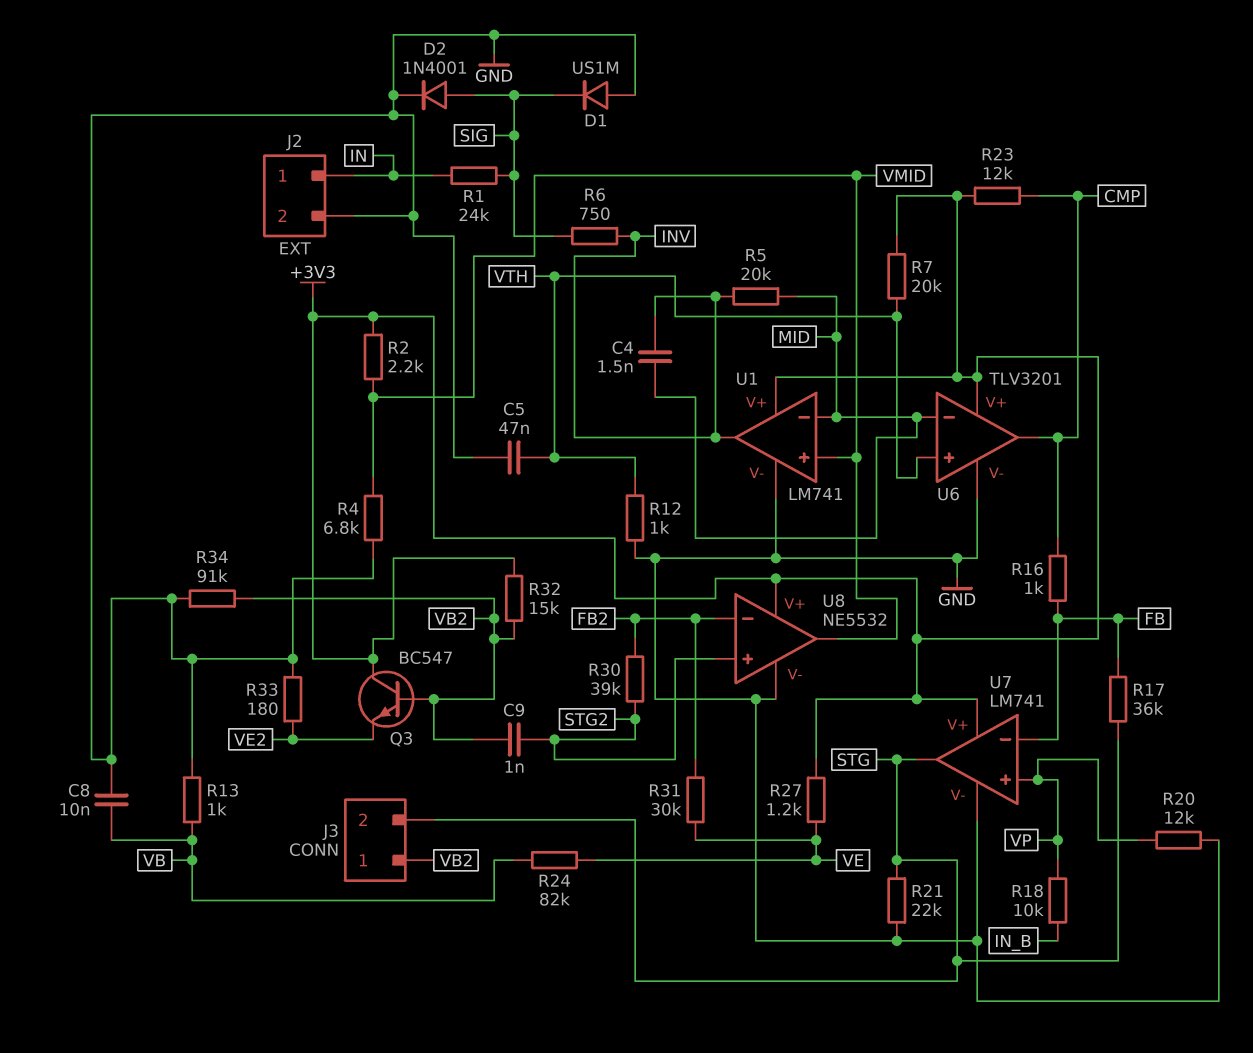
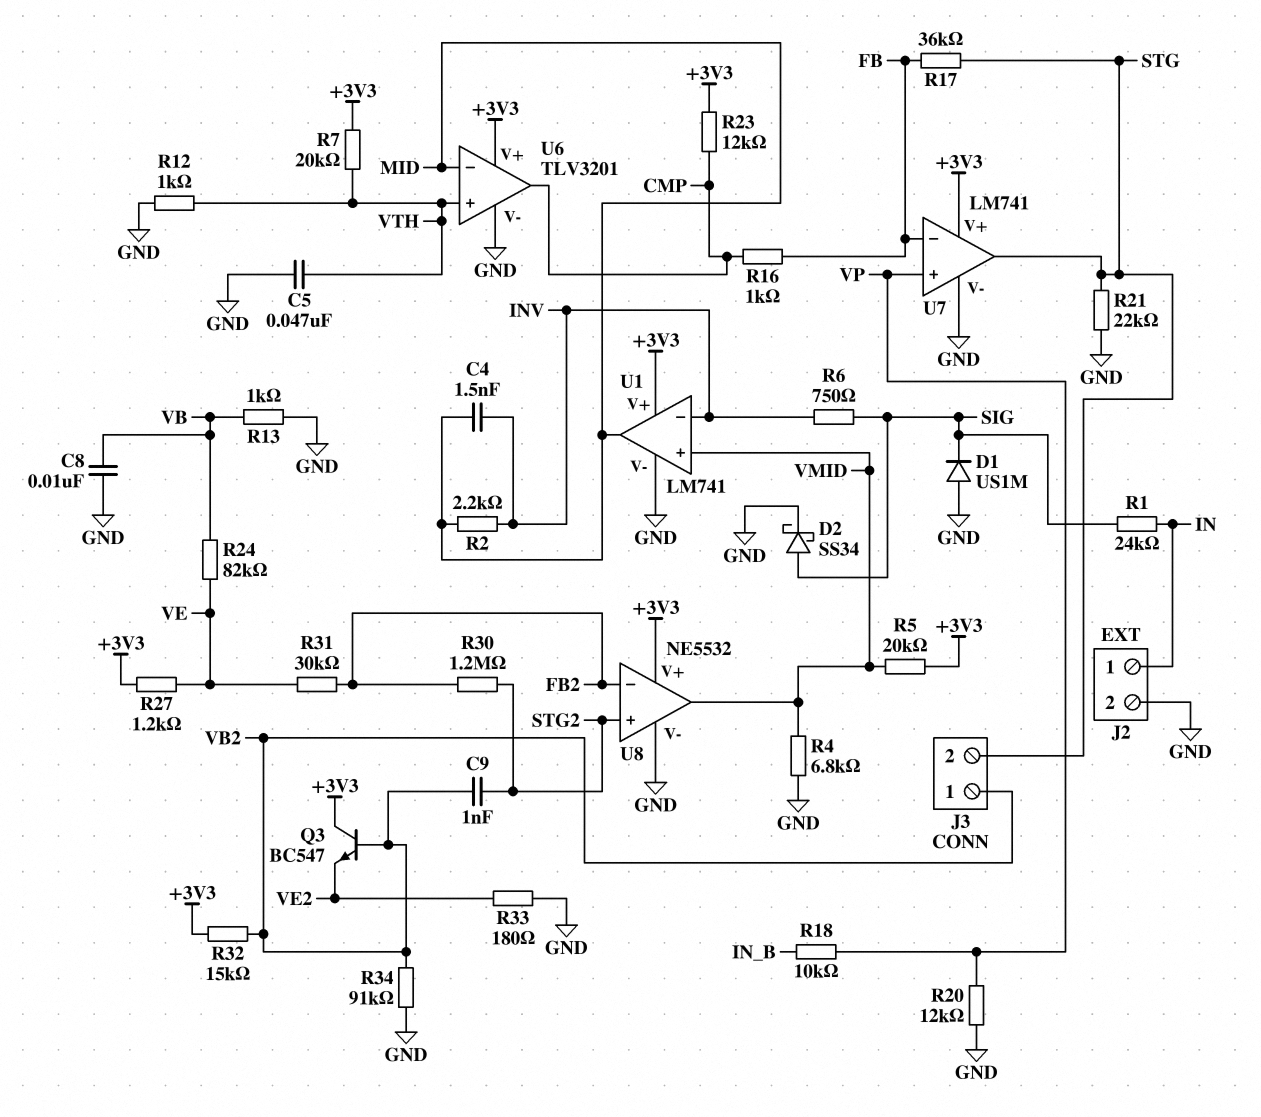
D2: diode 1N4001 (A SIG, K GND) -> schottky SS34 (A SIG, K GND)
R2: 2.2k (+3V3, VMID) -> 2.2k (INV, MID)
R5: 20k (INV, MID) -> 20k (+3V3, VMID)
R30: 39k (FB2, STG2) -> 1.2M (FB2, STG2)
U1 pin in-: MID -> INV
U1 pin out: INV -> MID

